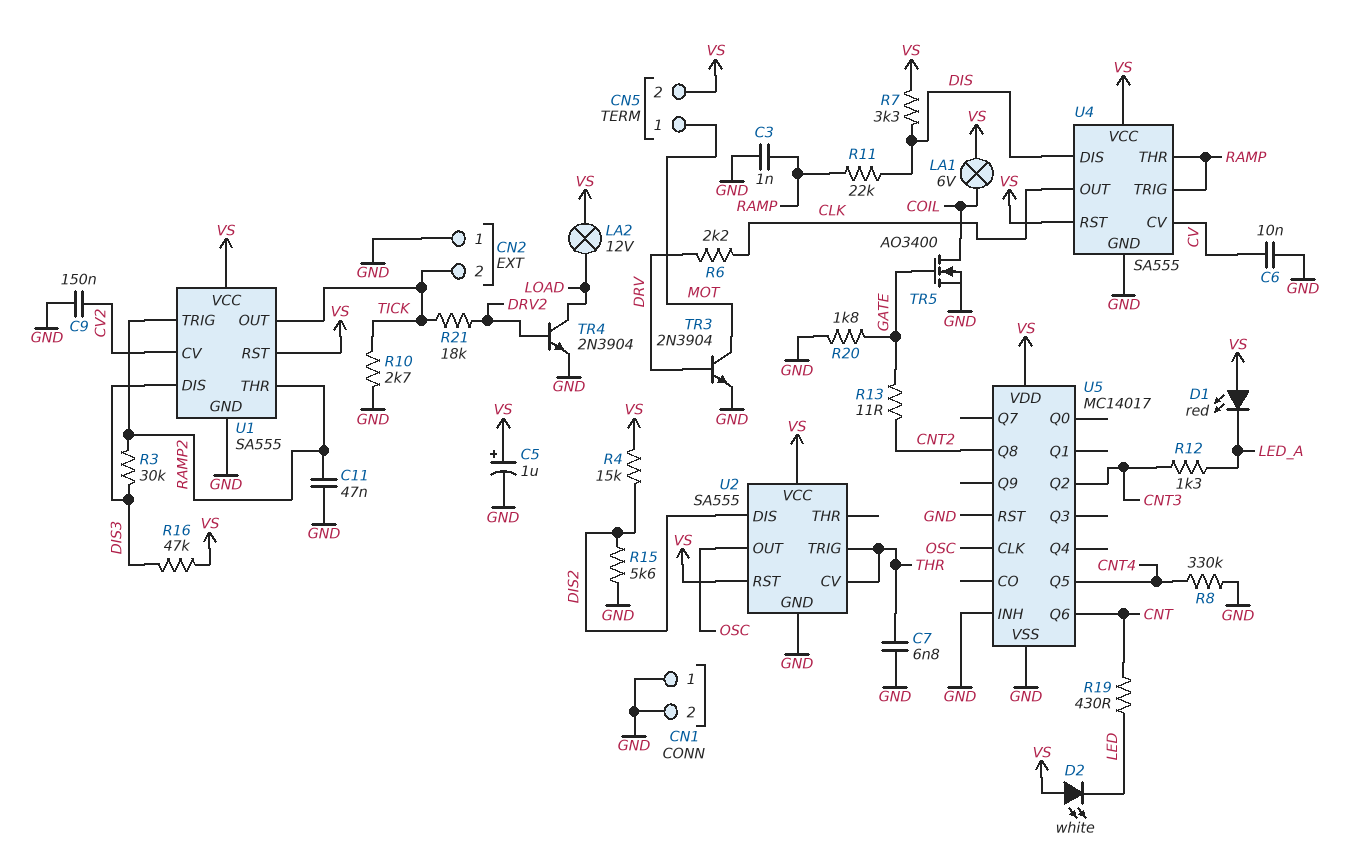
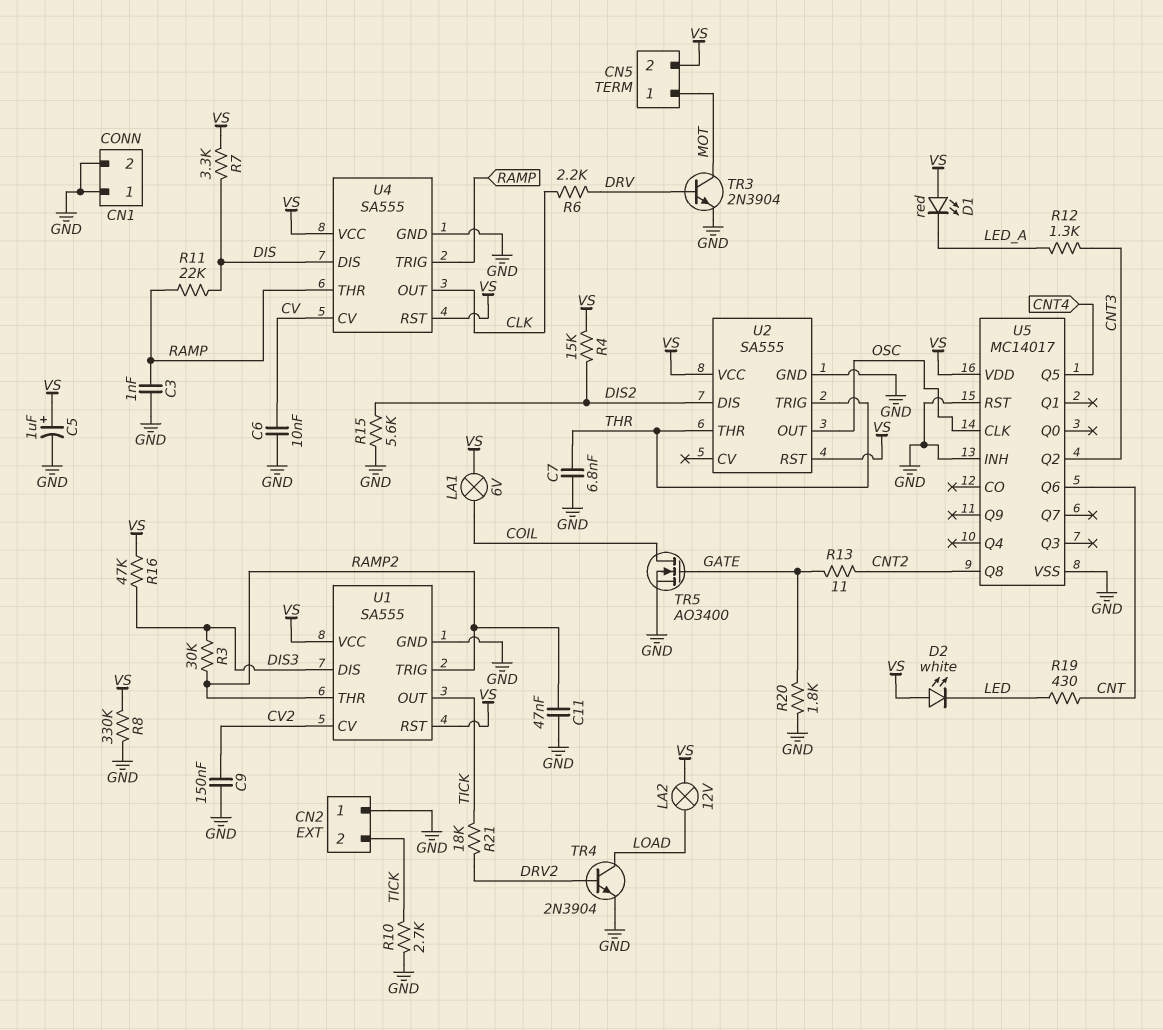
R8: 330k (CNT4, GND) -> 330k (GND, VS)
U2 pin CV: THR -> none
U2 pin THR: none -> THR

